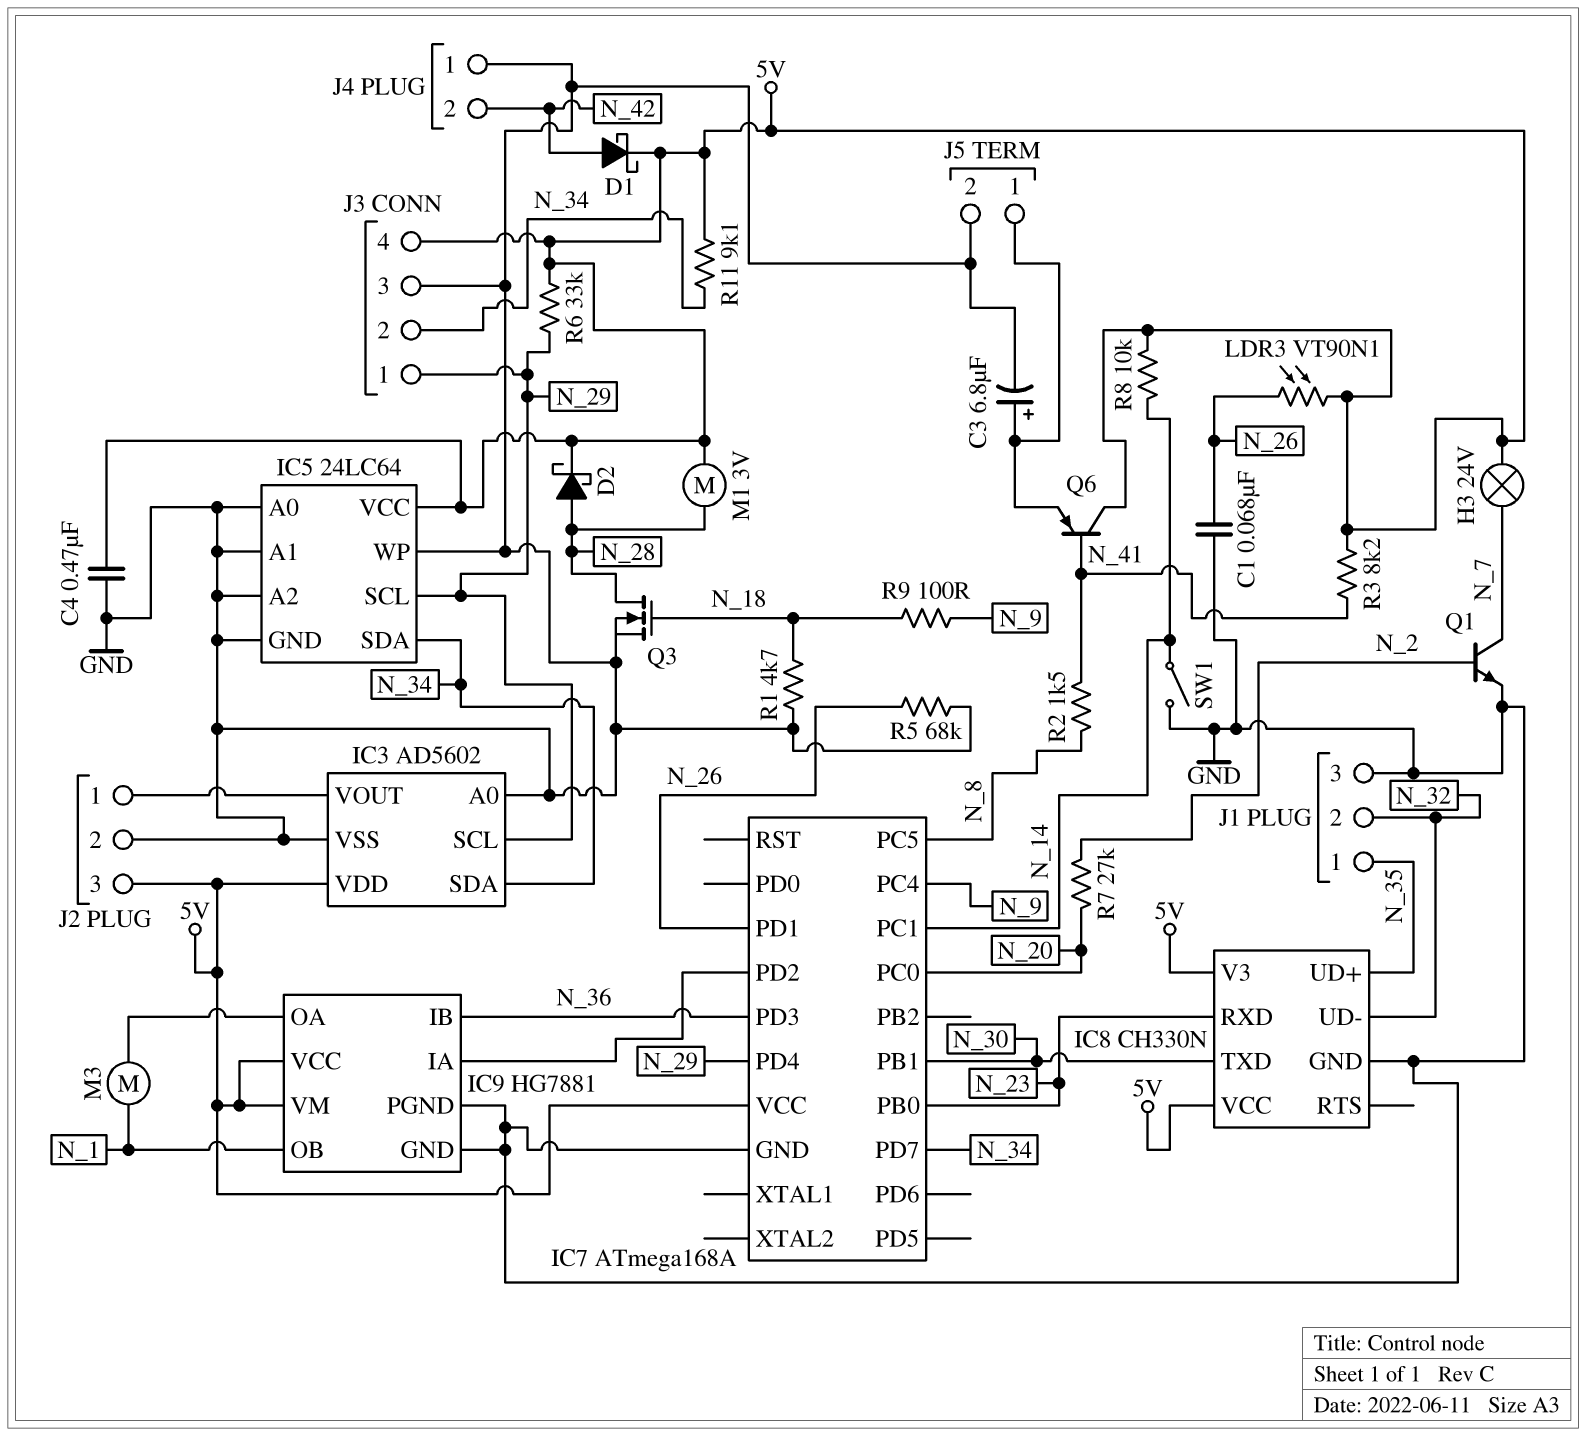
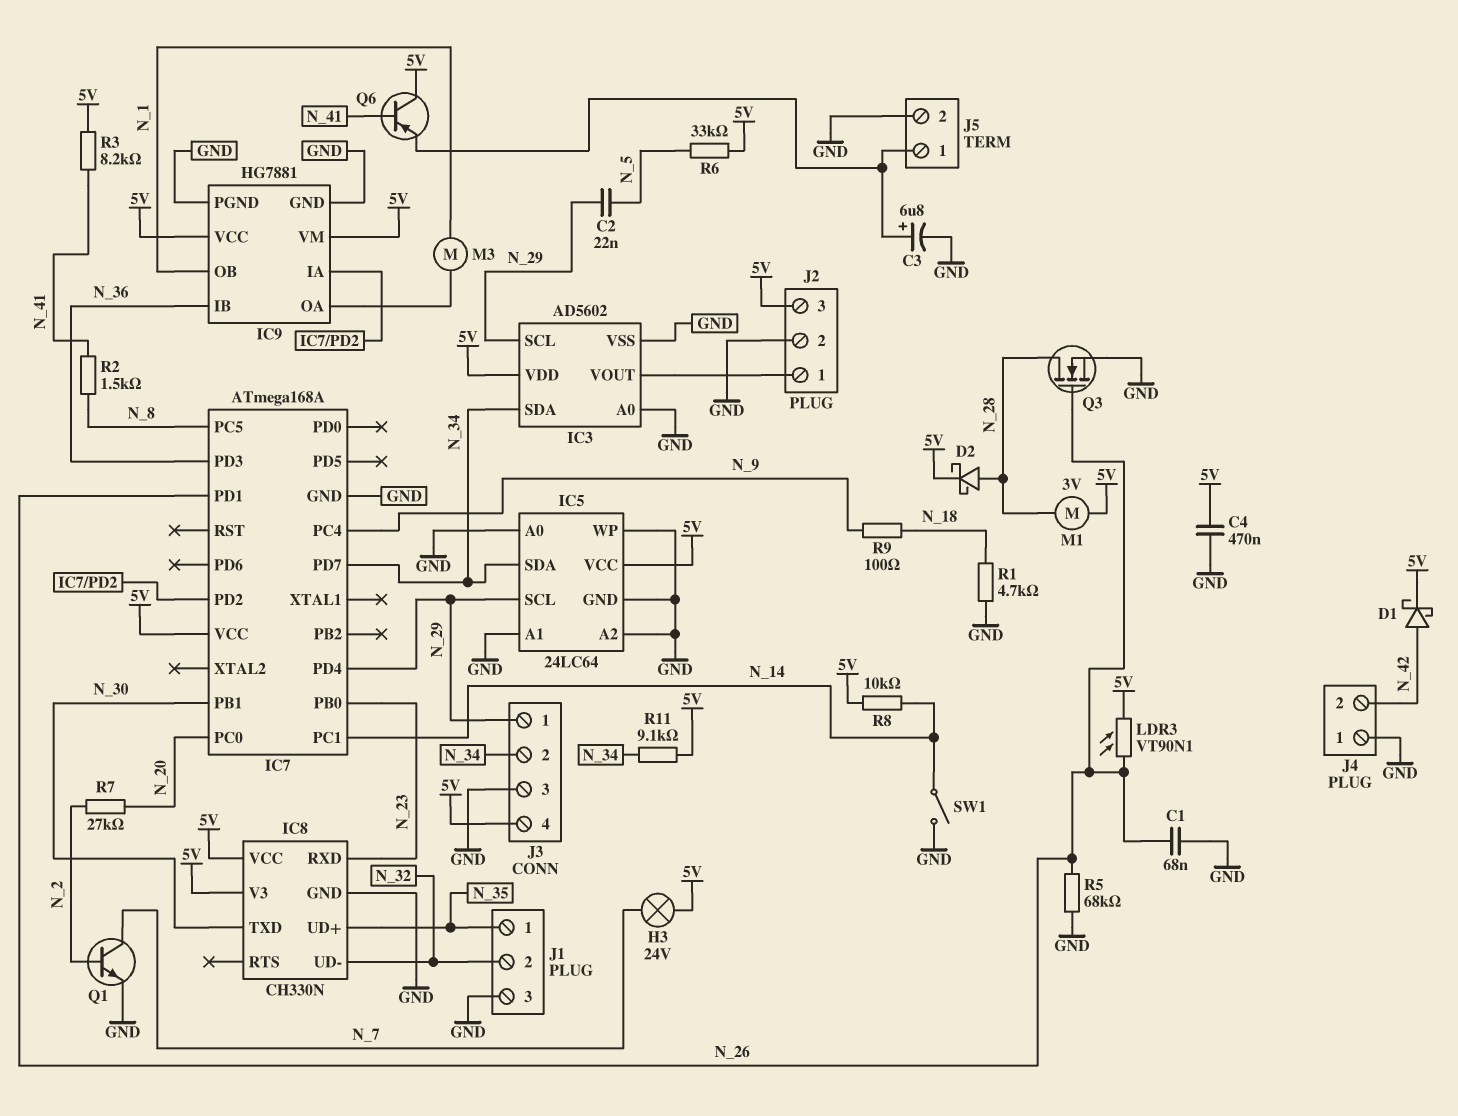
C2: none -> 22nF (N_5, N_29)
Q3: NMOS (G N_18, D N_28, S GND) -> NMOS (G N_26, D N_28, S GND)
R6: 33k (5V, N_29) -> 33k (5V, N_5)

